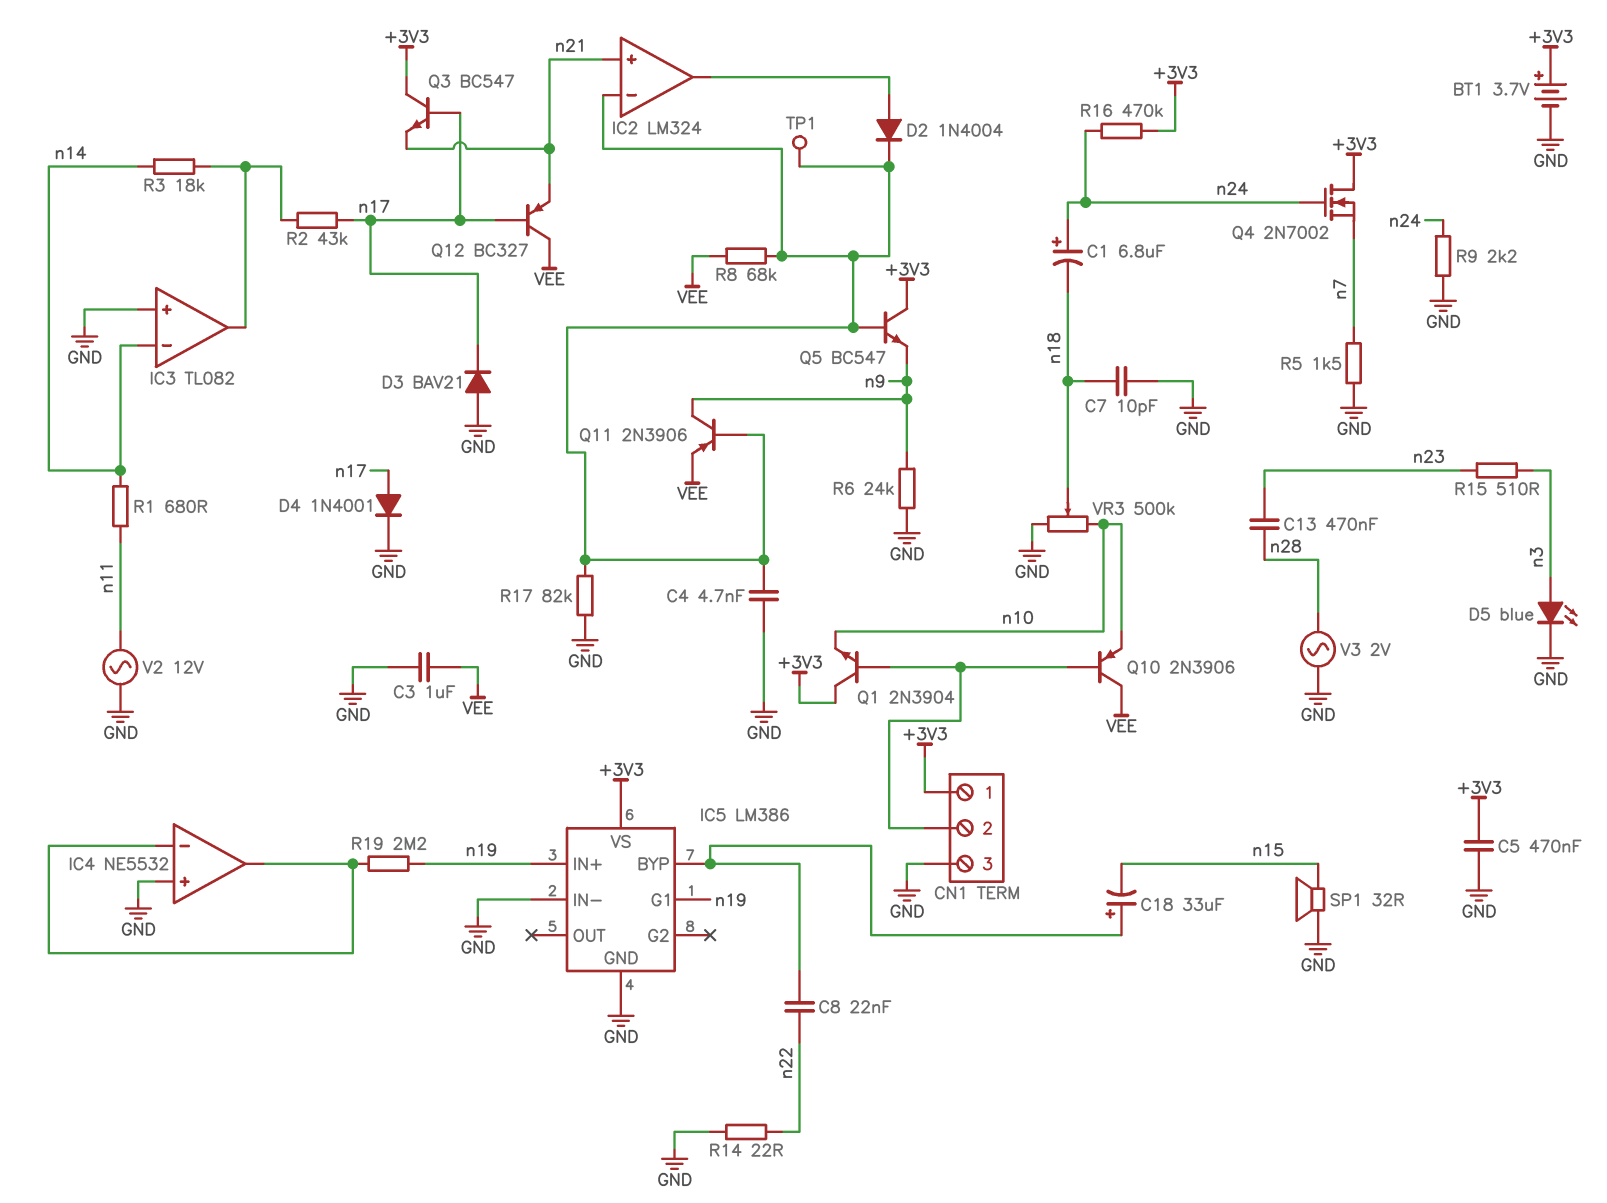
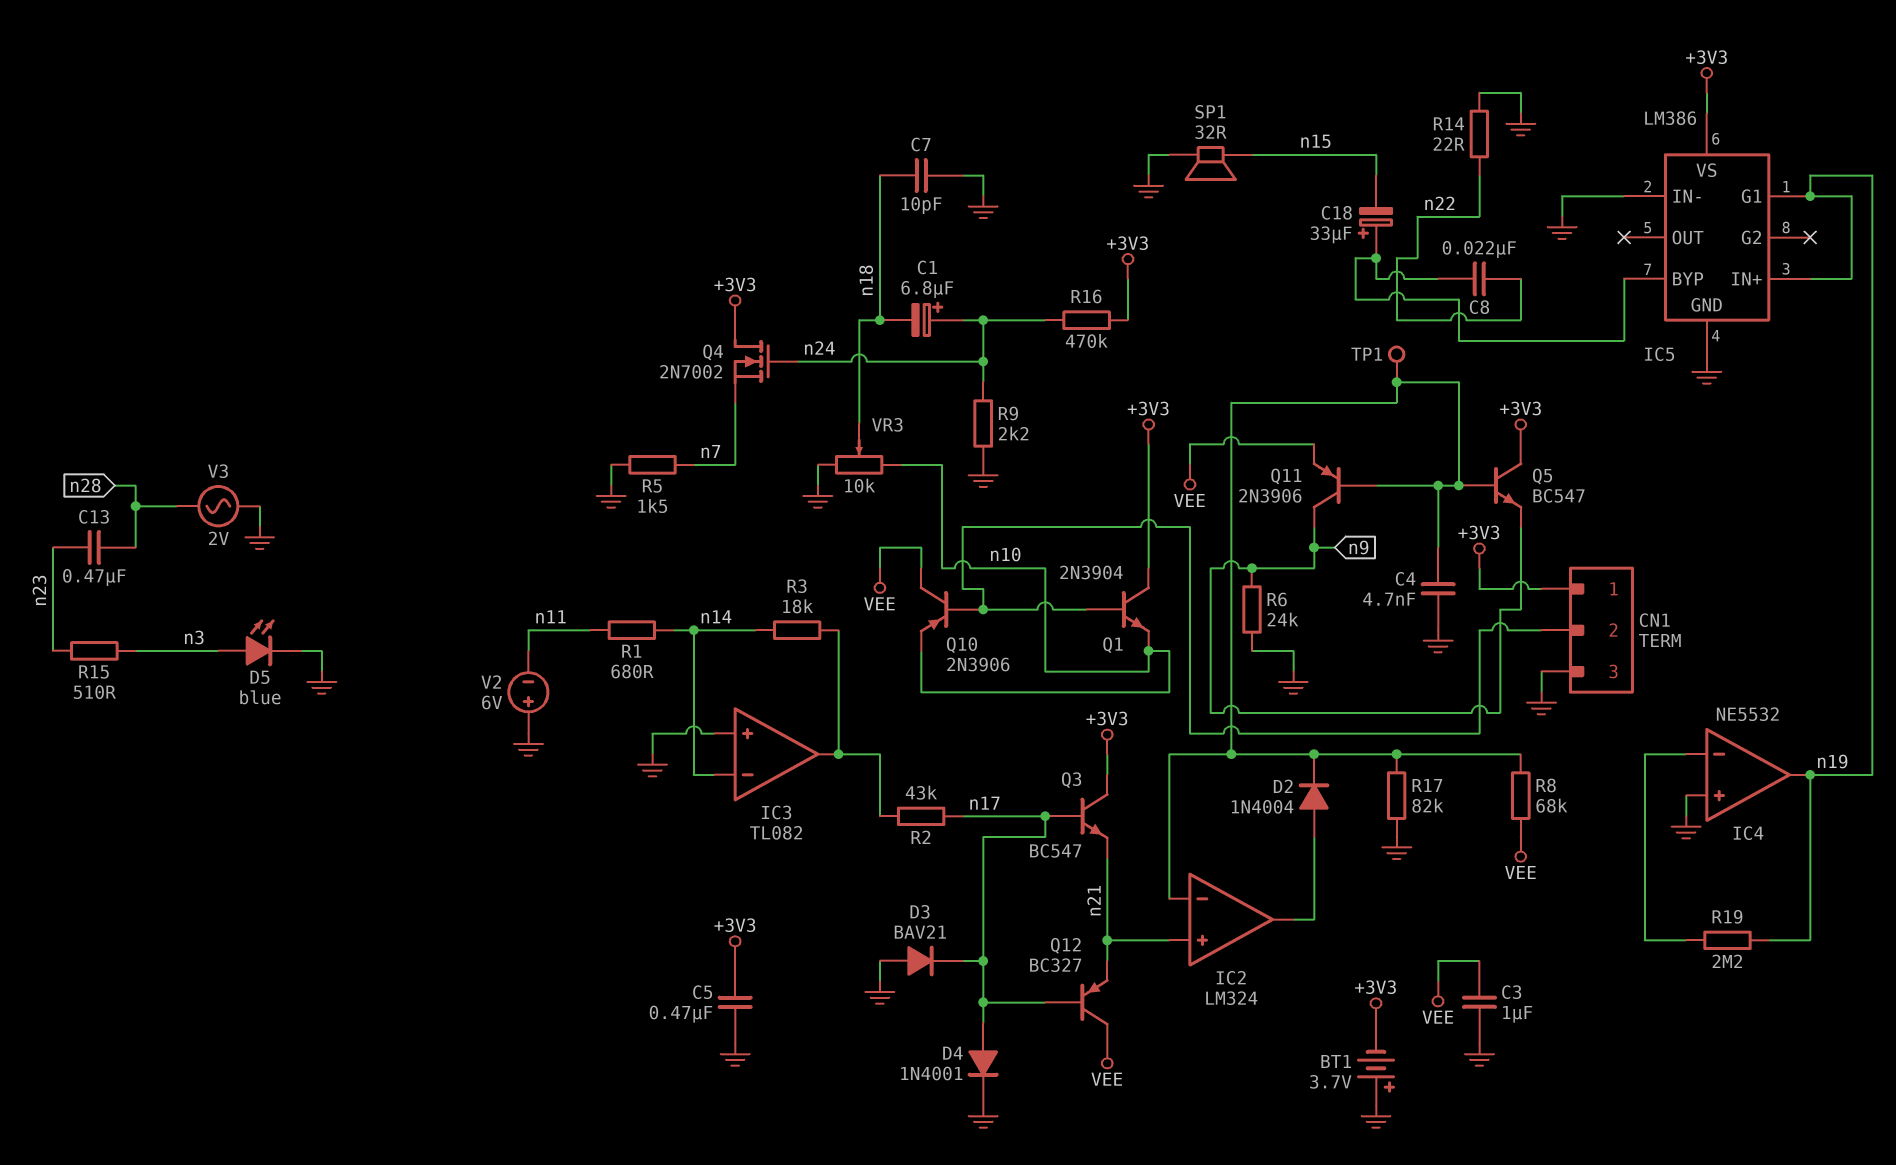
BT1: 3.7V (plus +3V3, minus GND) -> 3.7V (plus GND, minus +3V3)
IC4 pin out: IC4/in- -> n19
V2: AC 12V (GND, n11) -> 6V (plus GND, minus n11)
VR3: 500k (GND, n10, wiper n18) -> 10k (GND, n10, wiper n18)

